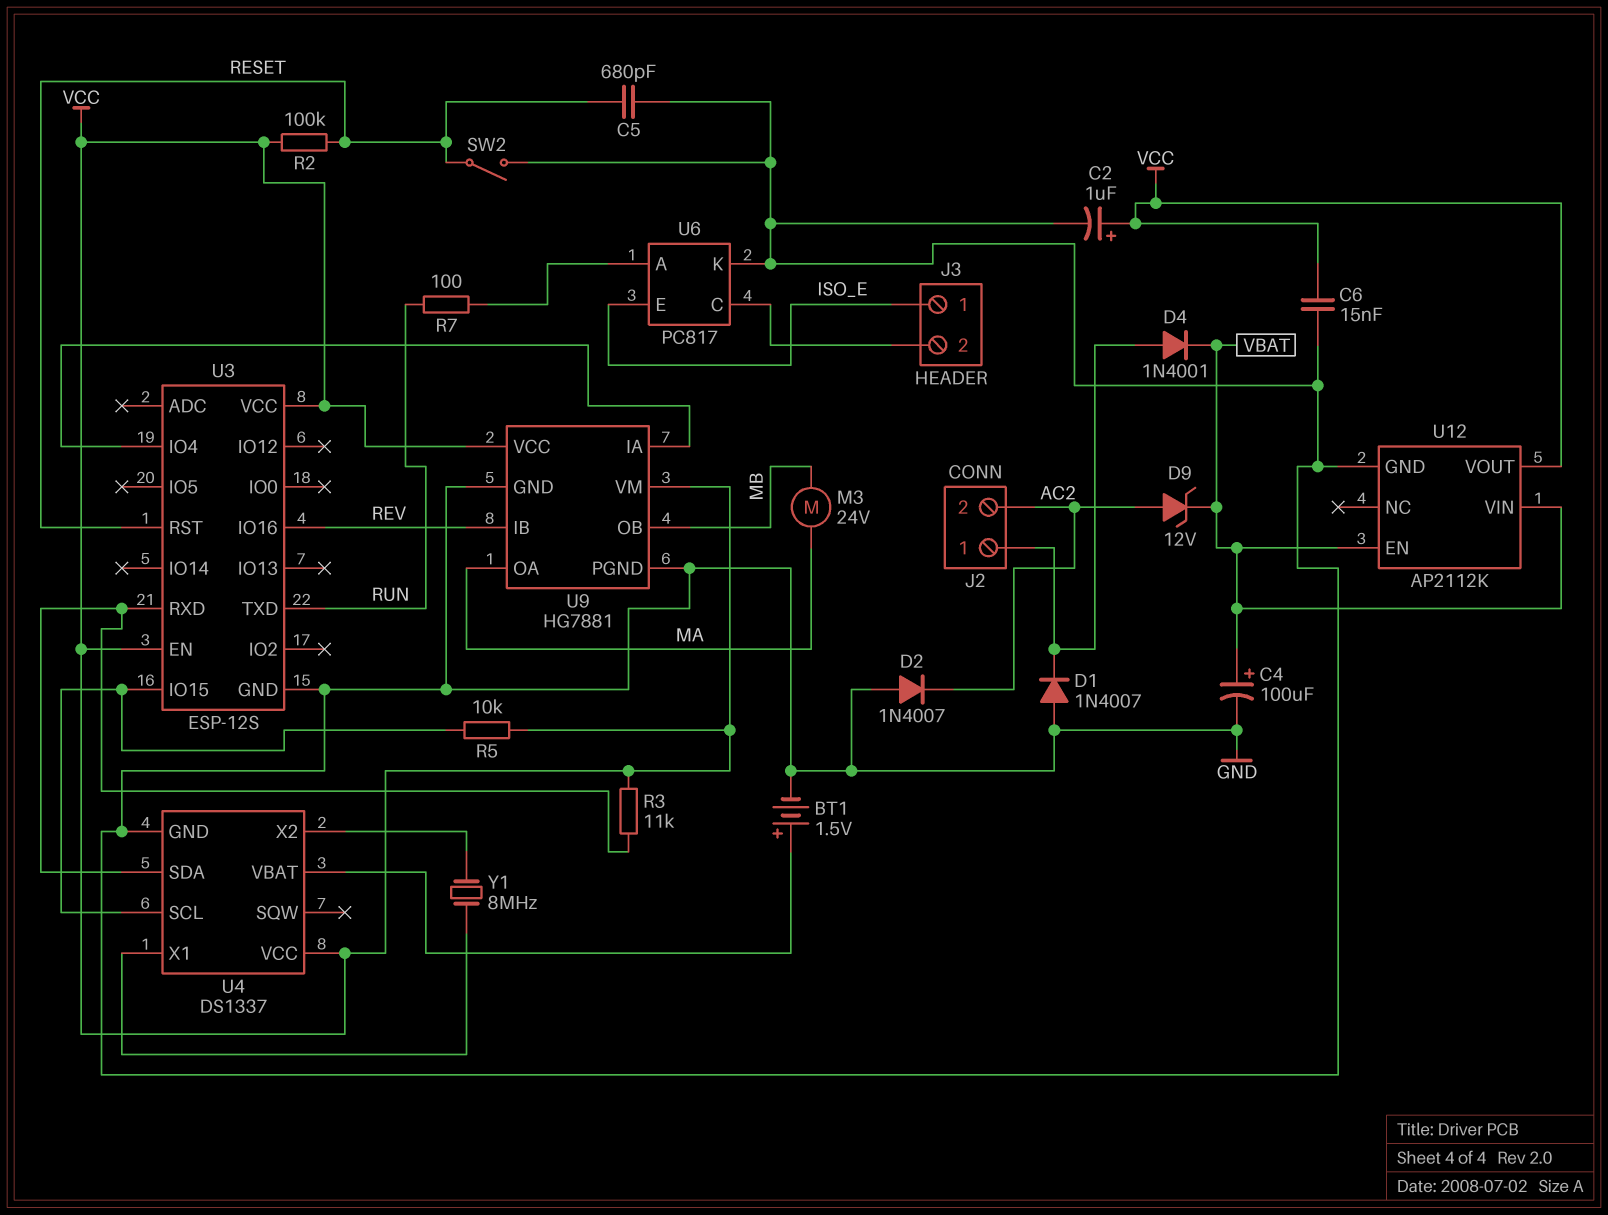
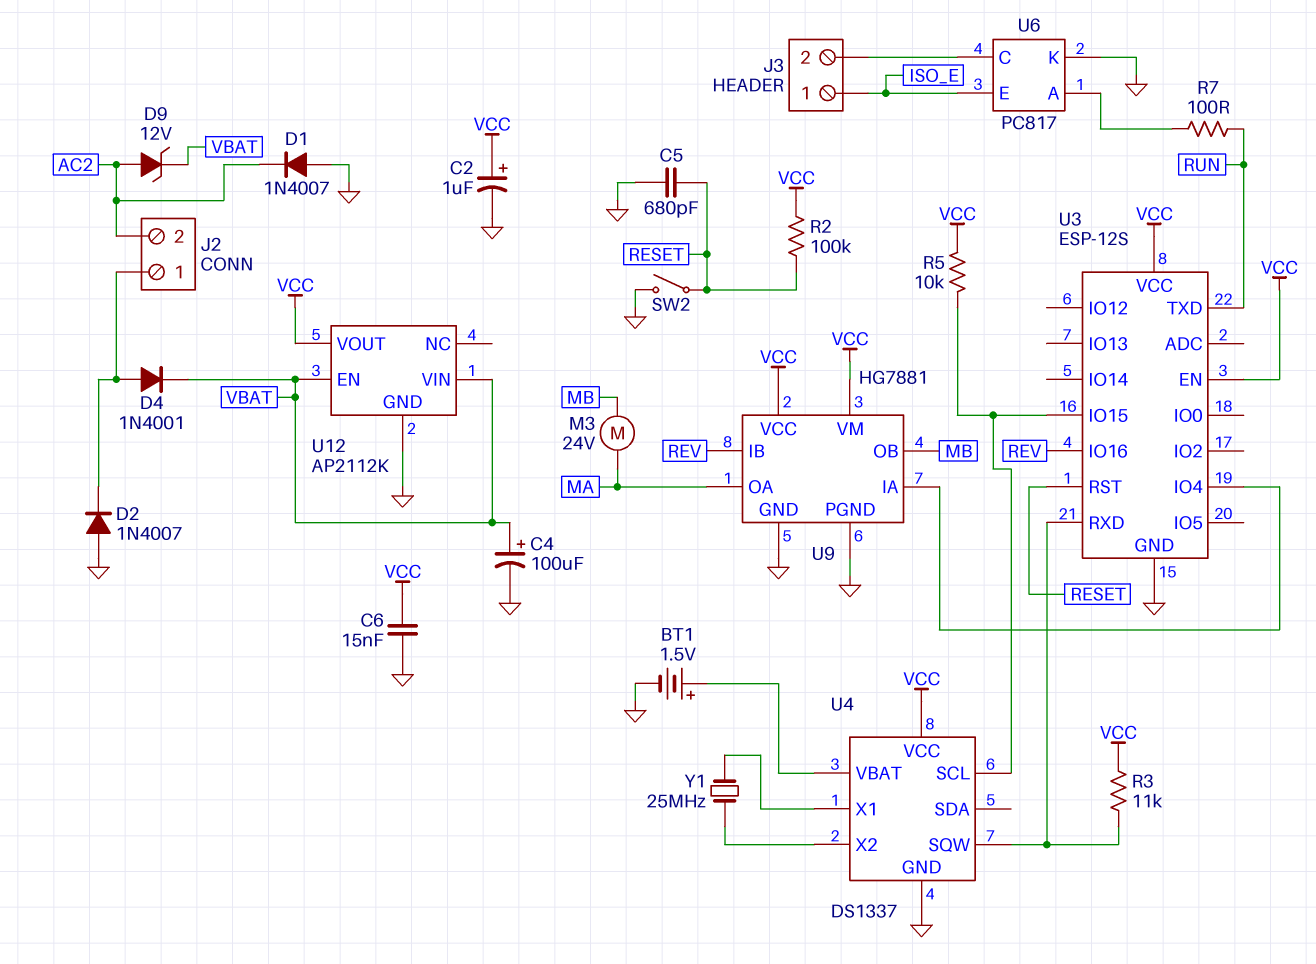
D1: diode 1N4007 (A GND, K J2/1) -> diode 1N4007 (A GND, K AC2)
D2: diode 1N4007 (A GND, K AC2) -> diode 1N4007 (A GND, K J2/1)
U4 pin SDA: U3/RXD -> none
U4 pin SQW: none -> U3/RXD
Y1: 8MHz (U4/X1, U4/X2) -> 25MHz (U4/X1, U4/X2)

